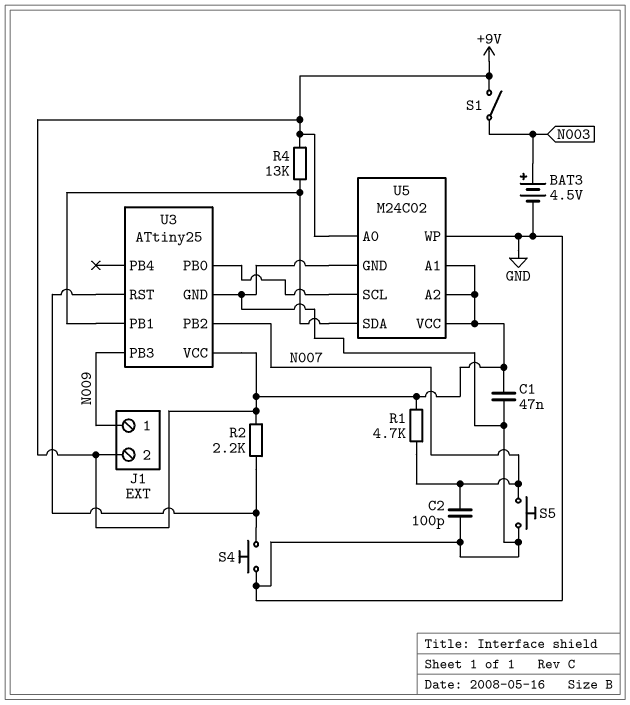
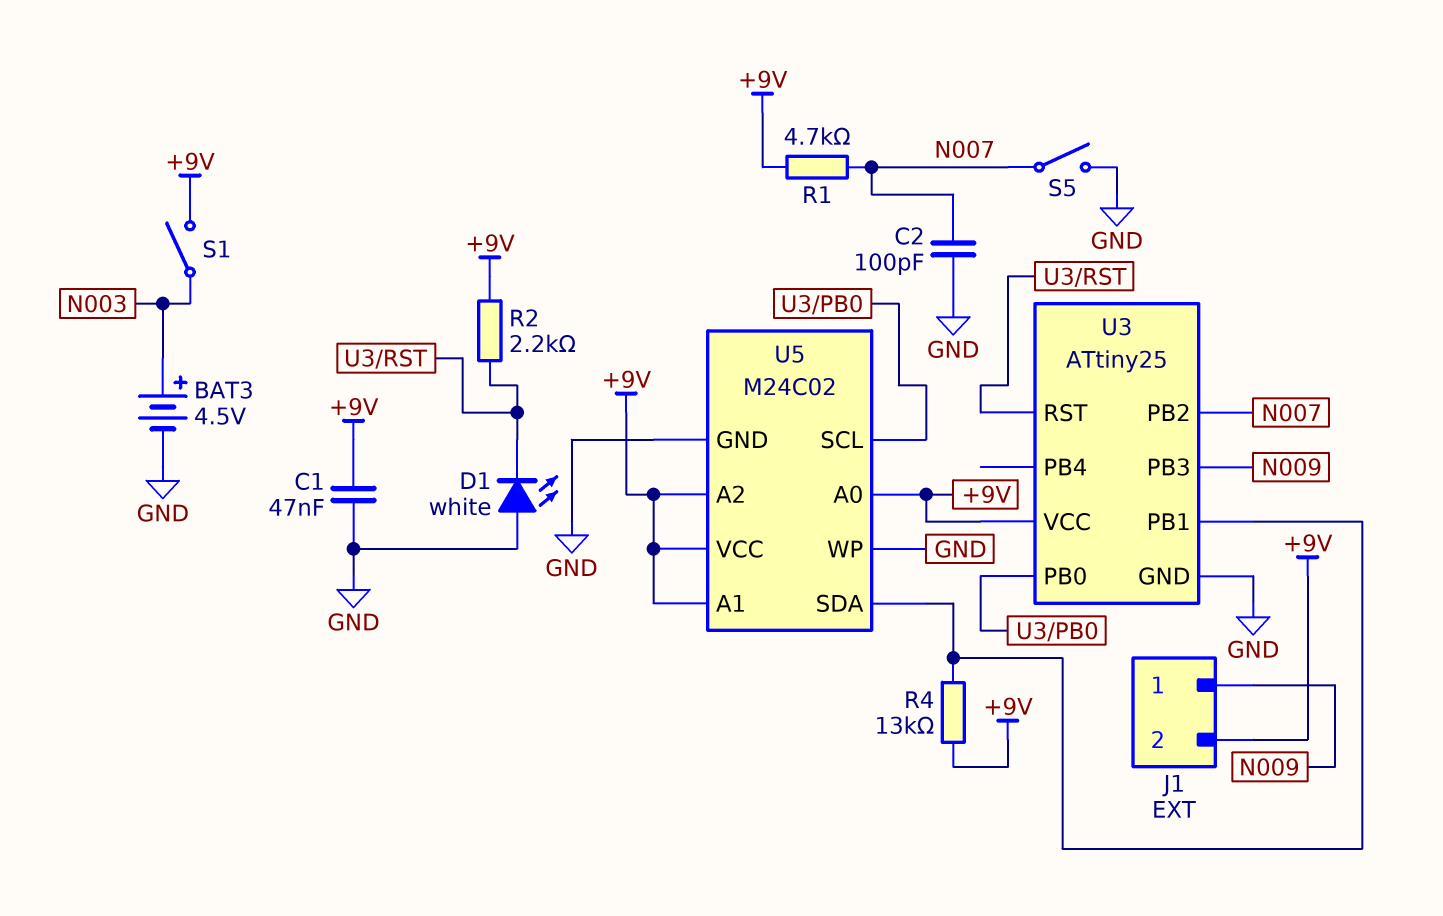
D1: none -> LED white (A GND, K U3/RST)
S4: button (GND, U3/RST) -> none
S5: button (GND, N007) -> switch (GND, N007)

